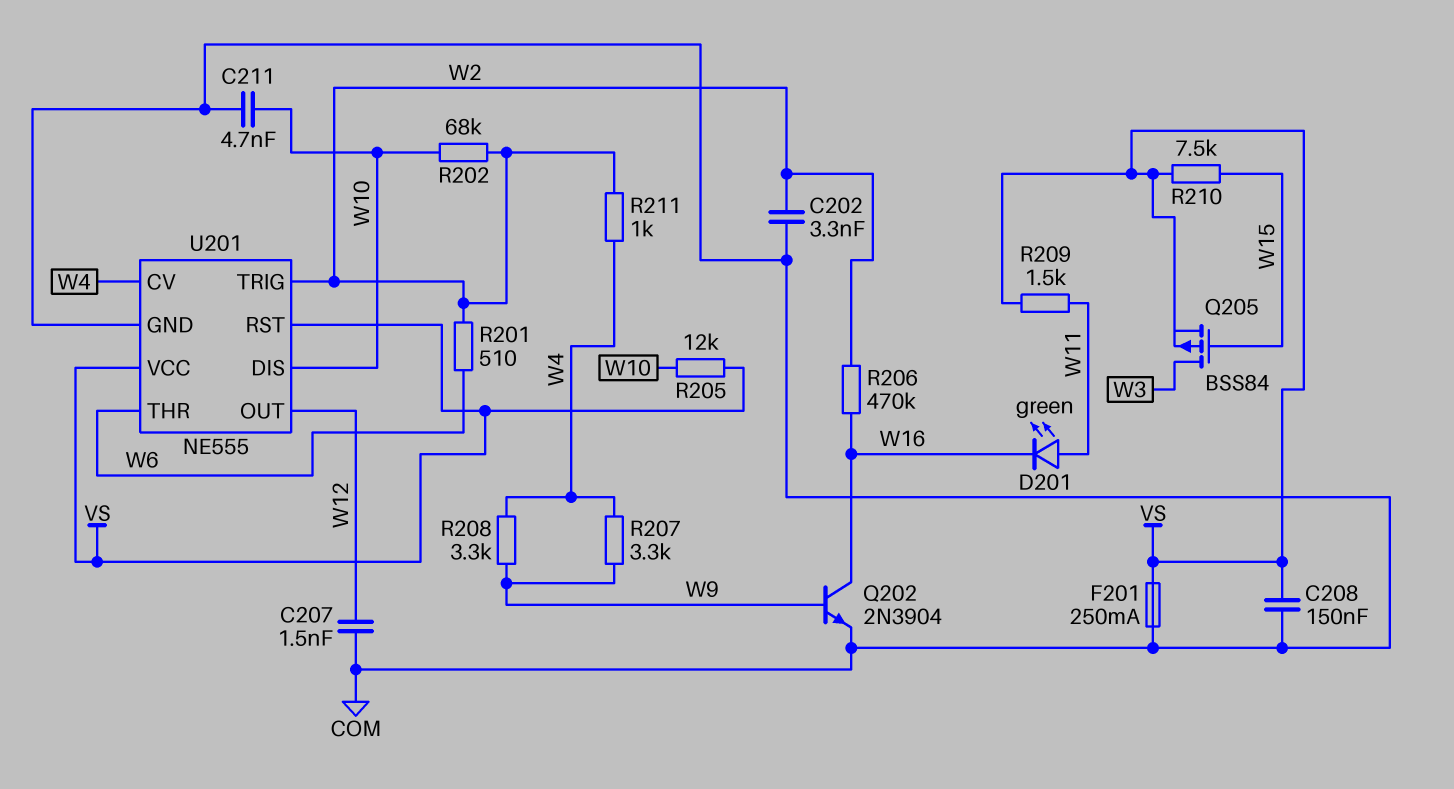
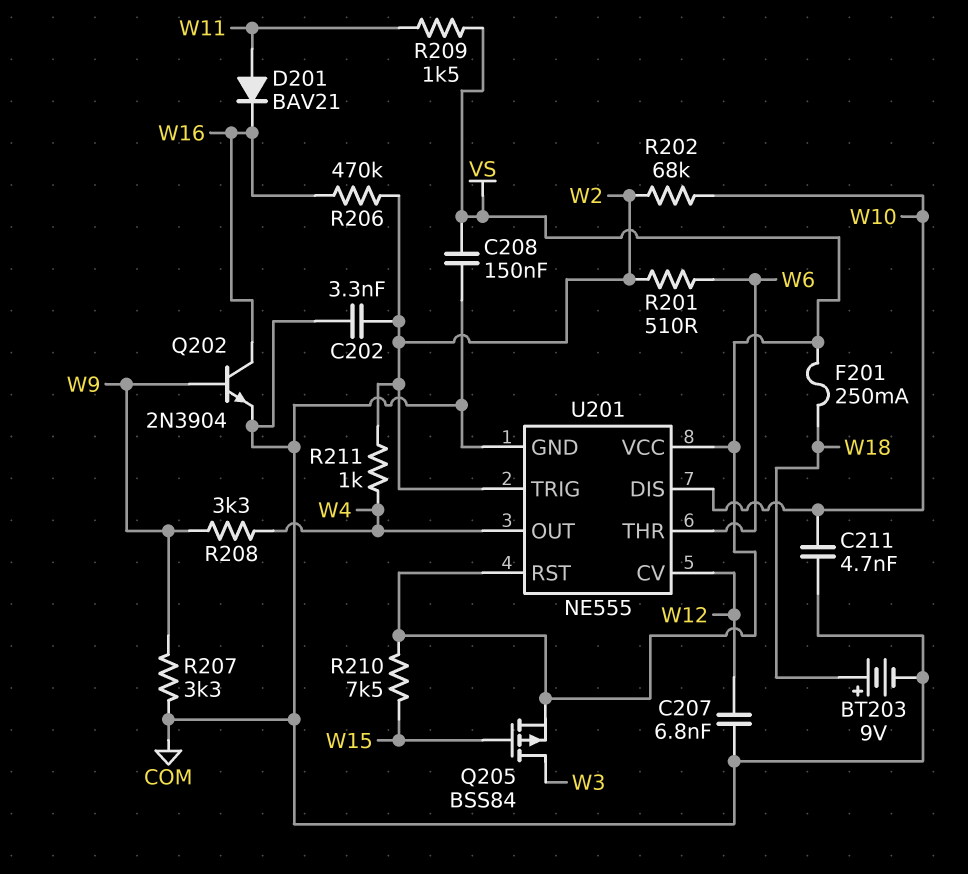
BT203: none -> 9V (plus W18, minus COM)
C207: 1.5nF (COM, W12) -> 6.8nF (COM, W12)
D201: LED green (A W11, K W16) -> diode BAV21 (A W11, K W16)
F201: 250mA (COM, VS) -> 250mA (VS, W18)
R205: 12k (VS, W10) -> none
R207: 3.3k (W4, W9) -> 3.3k (COM, W9)
U201 pin CV: W4 -> W12
U201 pin OUT: W12 -> W4

